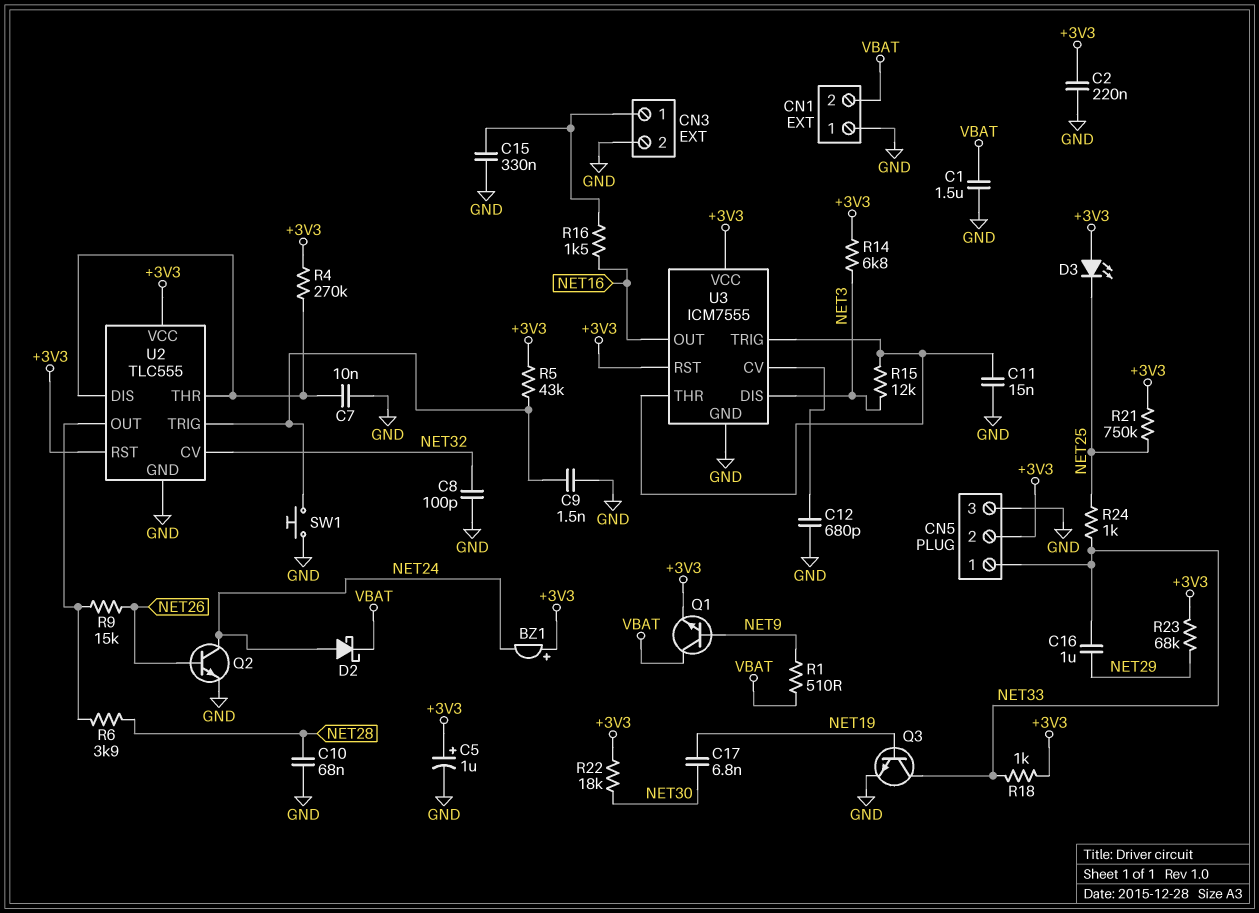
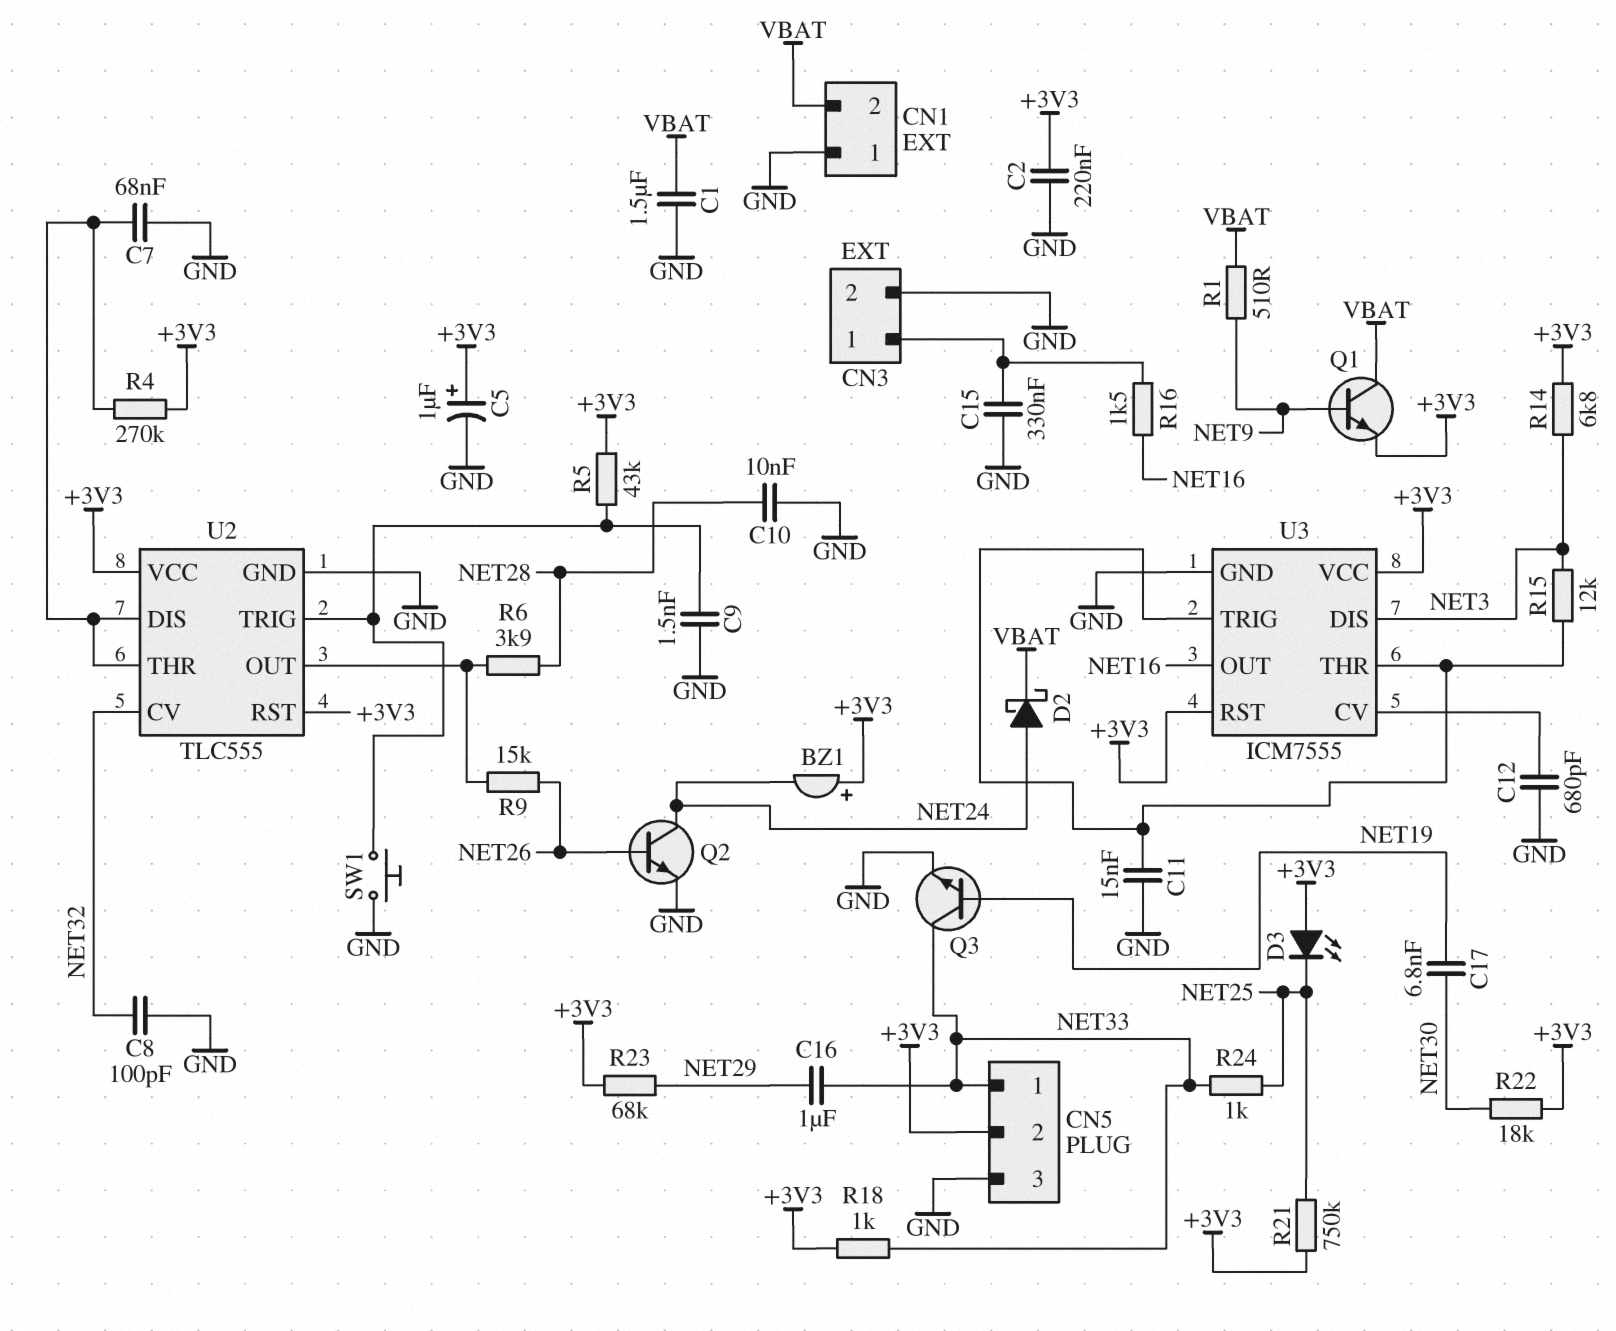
C7: 10nF (GND, U2/DIS) -> 68nF (GND, U2/DIS)
C10: 68nF (GND, NET28) -> 10nF (GND, NET28)

